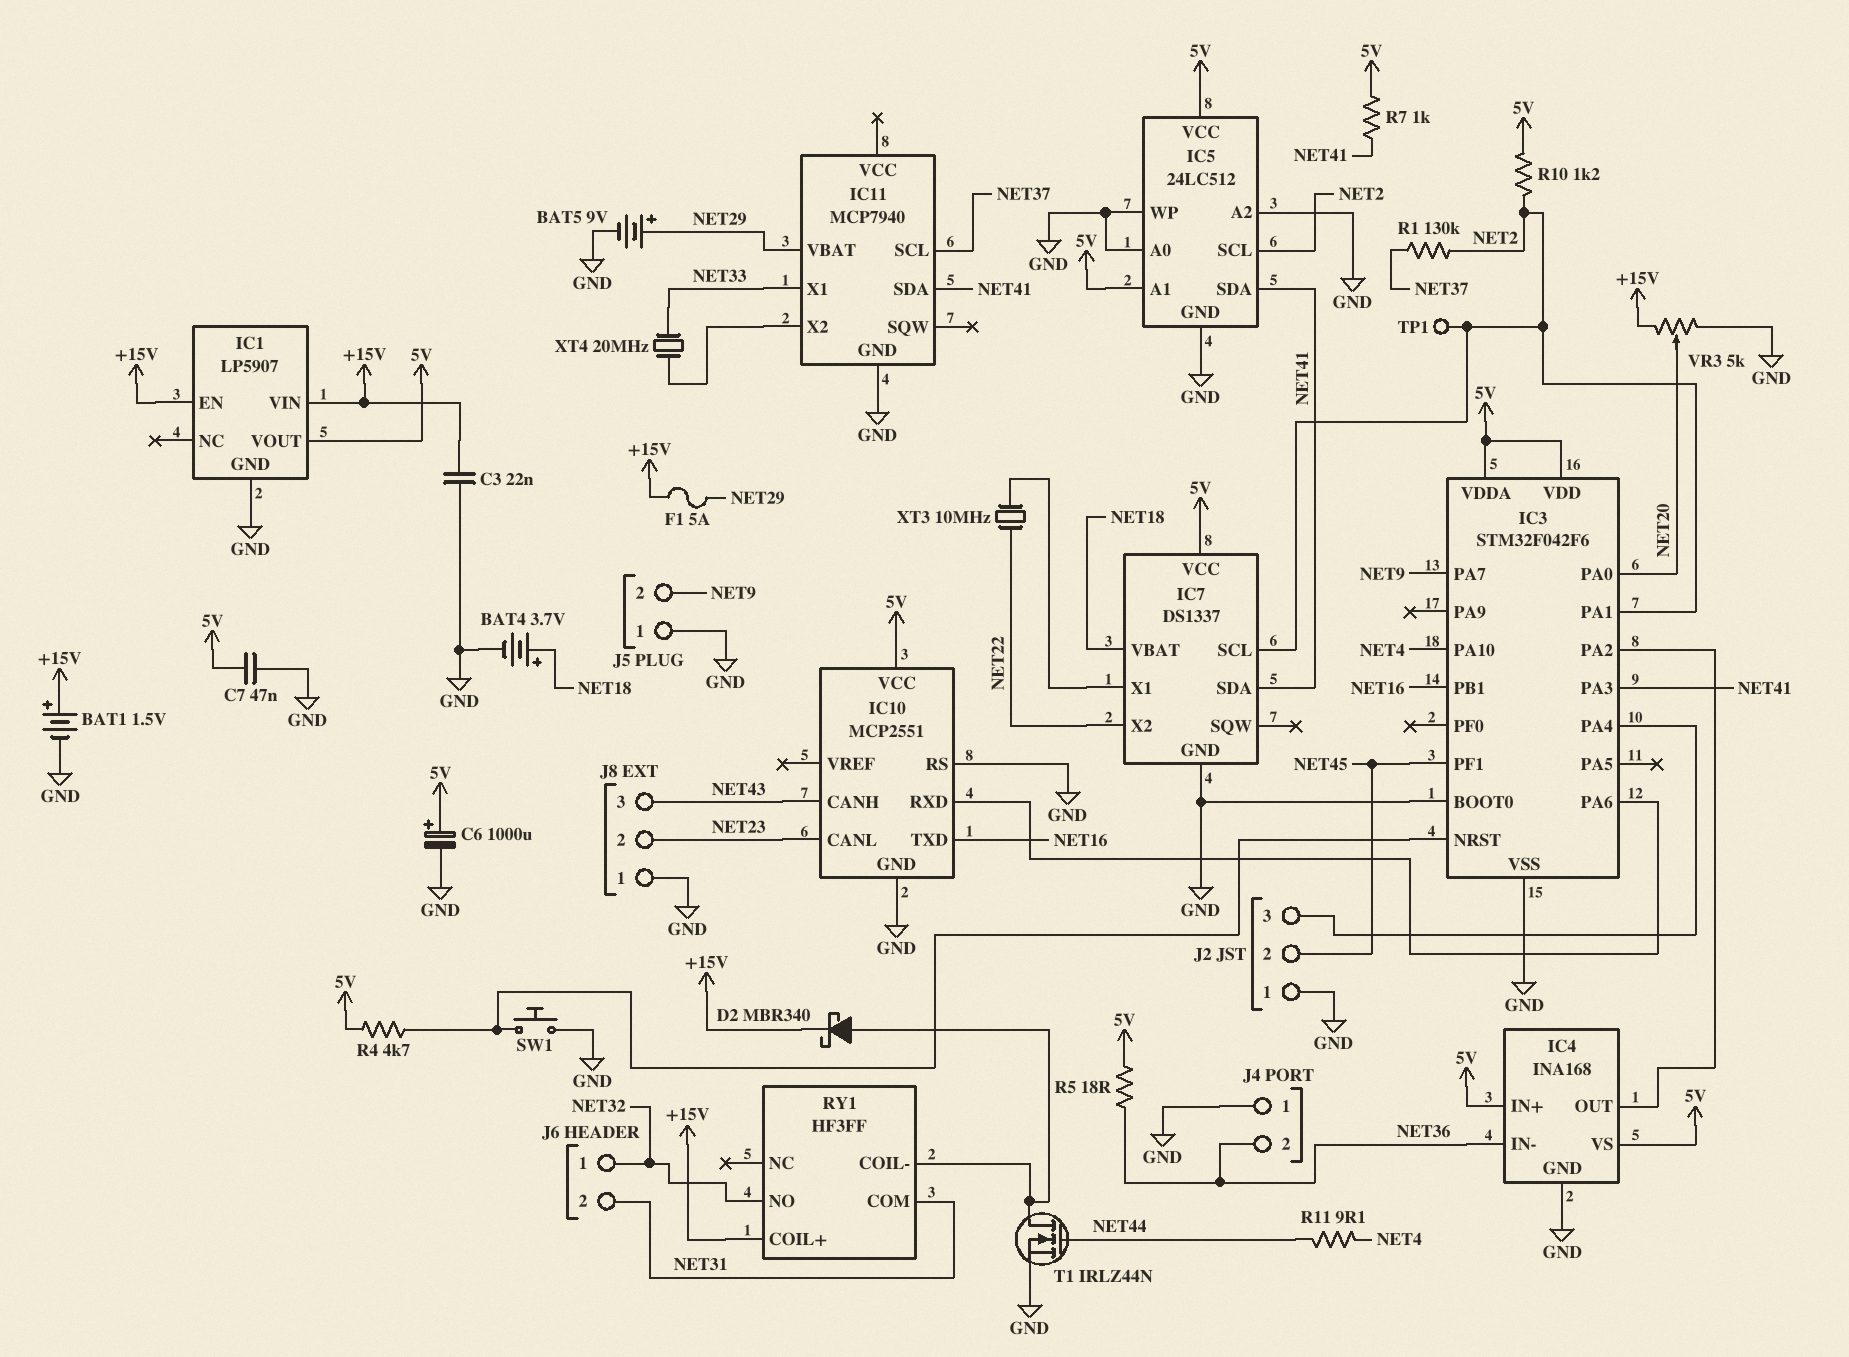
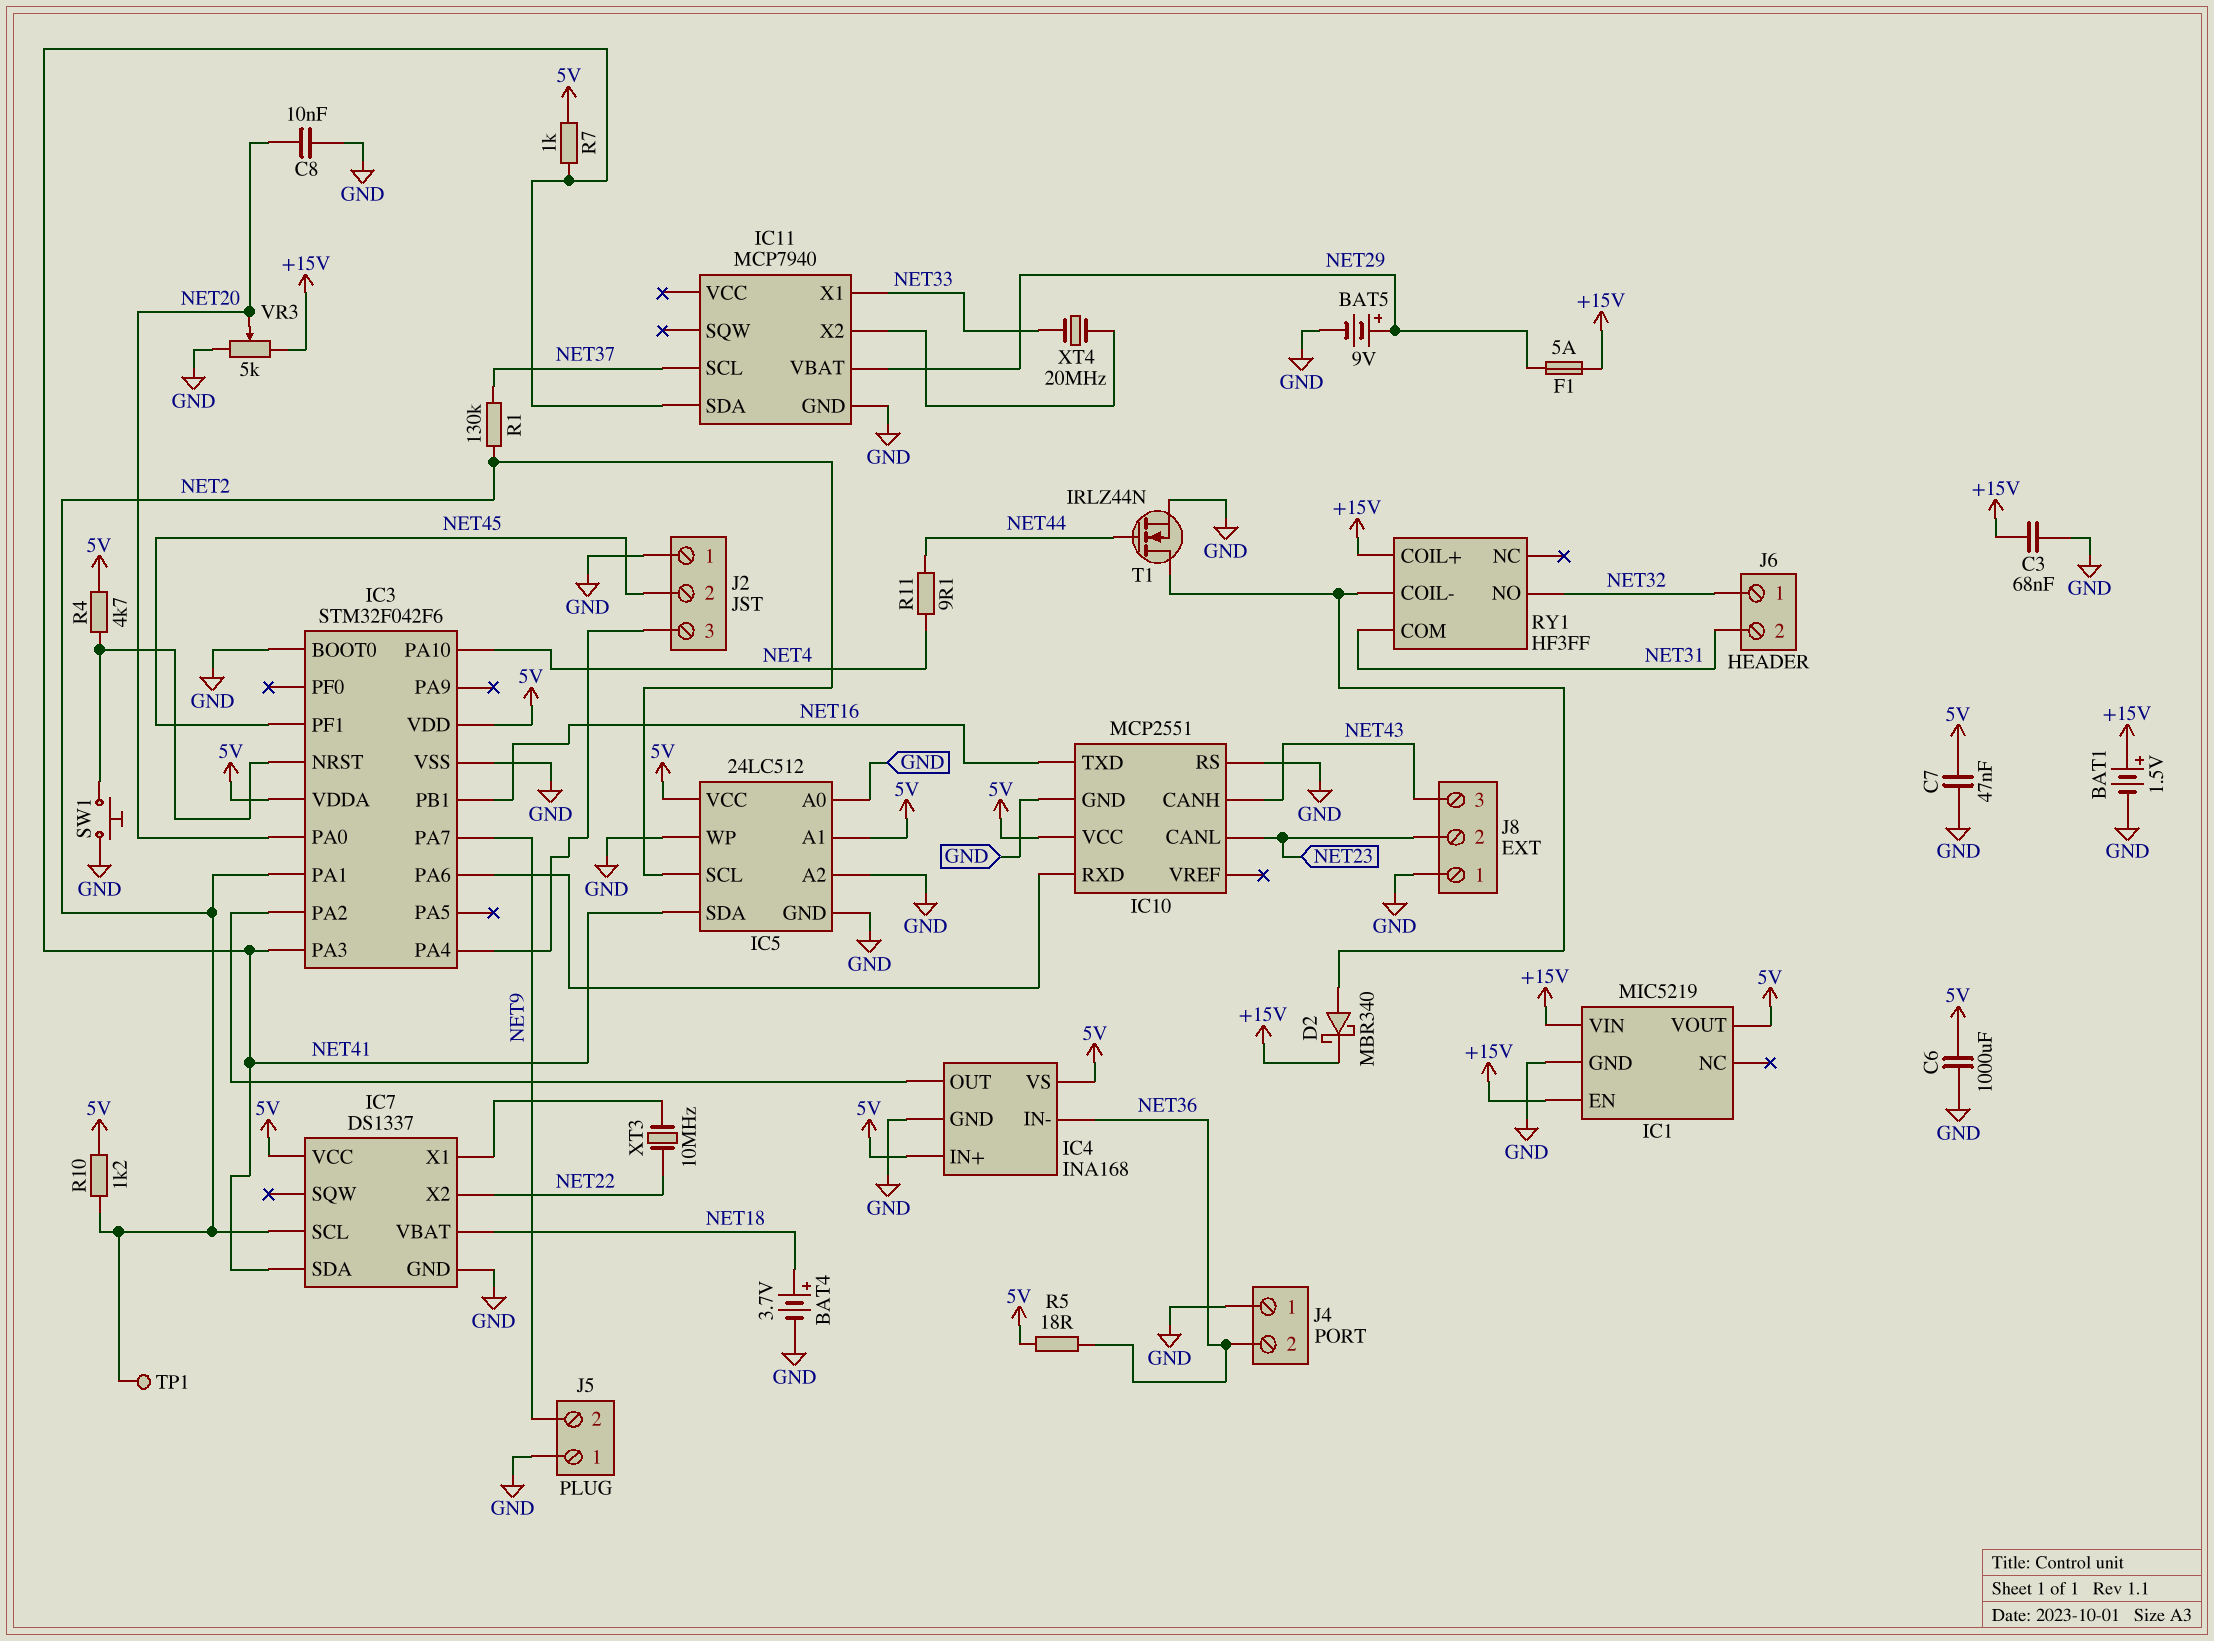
C3: 22nF (+15V, GND) -> 68nF (+15V, GND)
C6: 1000uF (plus 5V, minus GND) -> 1000uF (5V, GND)
C8: none -> 10nF (GND, NET20)
IC1: LP5907 -> MIC5219

